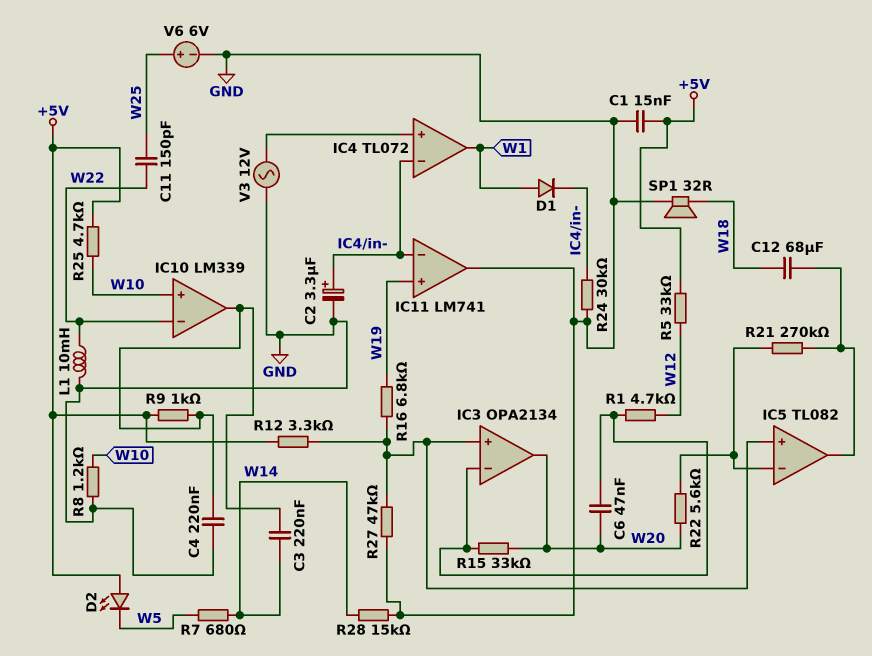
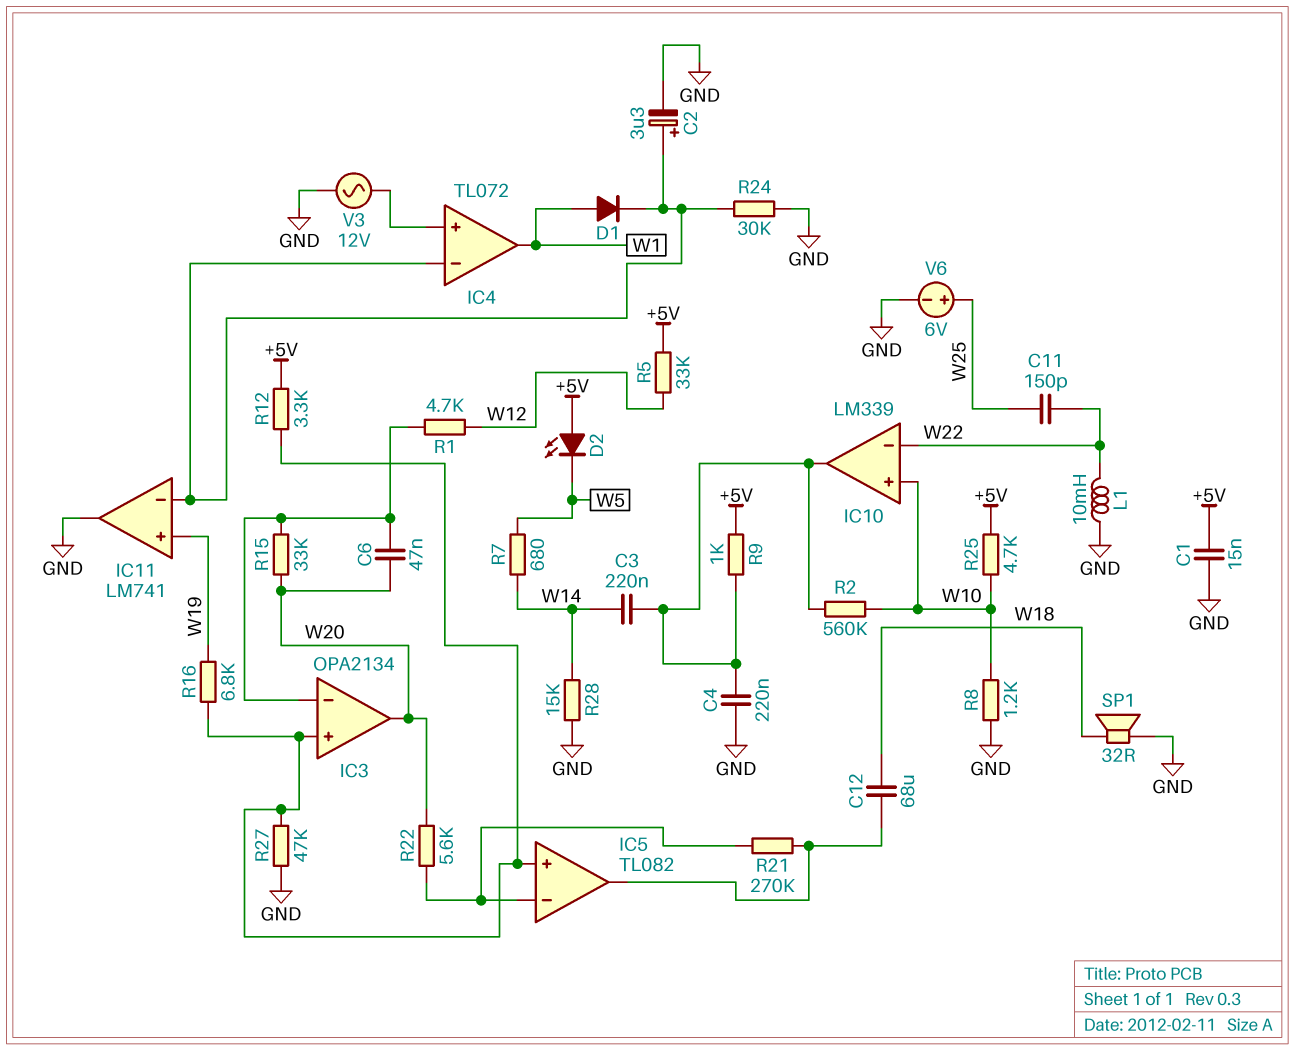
R2: none -> 560k (IC10/out, W10)

